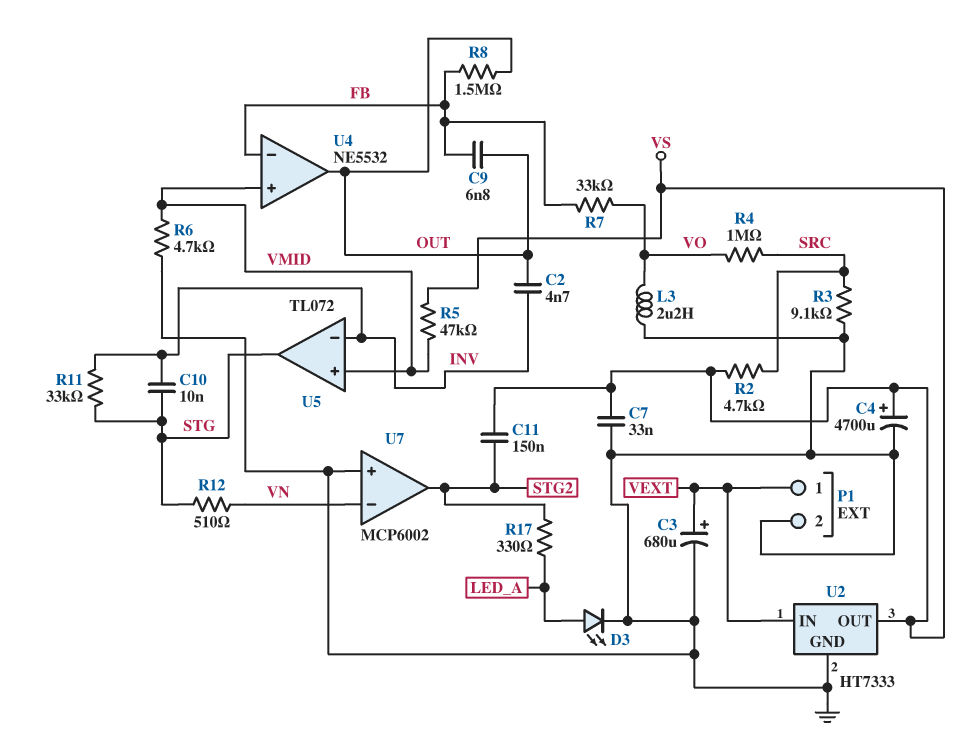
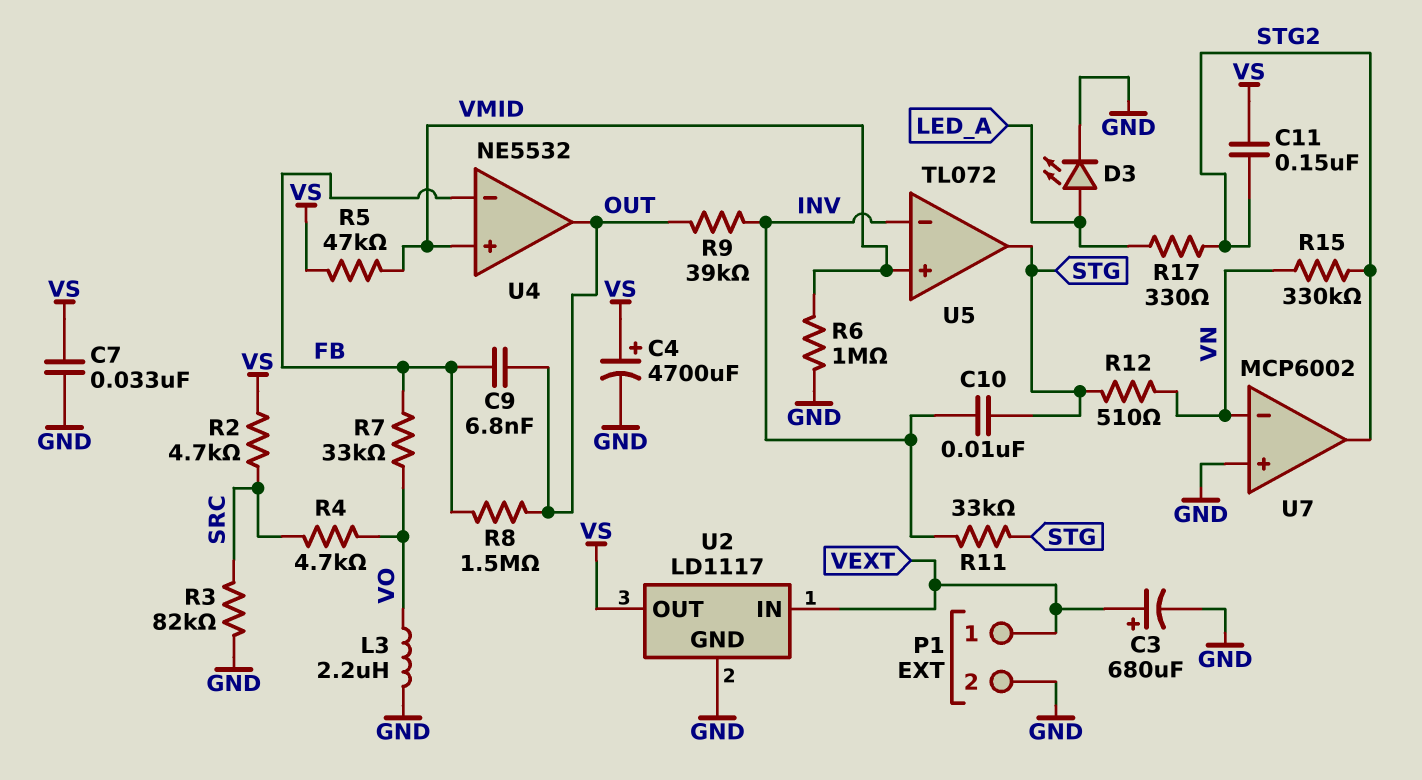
C2: 4.7nF (INV, OUT) -> none
R3: 9.1k (GND, SRC) -> 82k (GND, SRC)
R4: 1M (SRC, VO) -> 4.7k (SRC, VO)
R6: 4.7k (GND, VMID) -> 1M (GND, VMID)
R9: none -> 39k (INV, OUT)
R15: none -> 330k (STG2, VN)
U2: HT7333 -> LD1117

